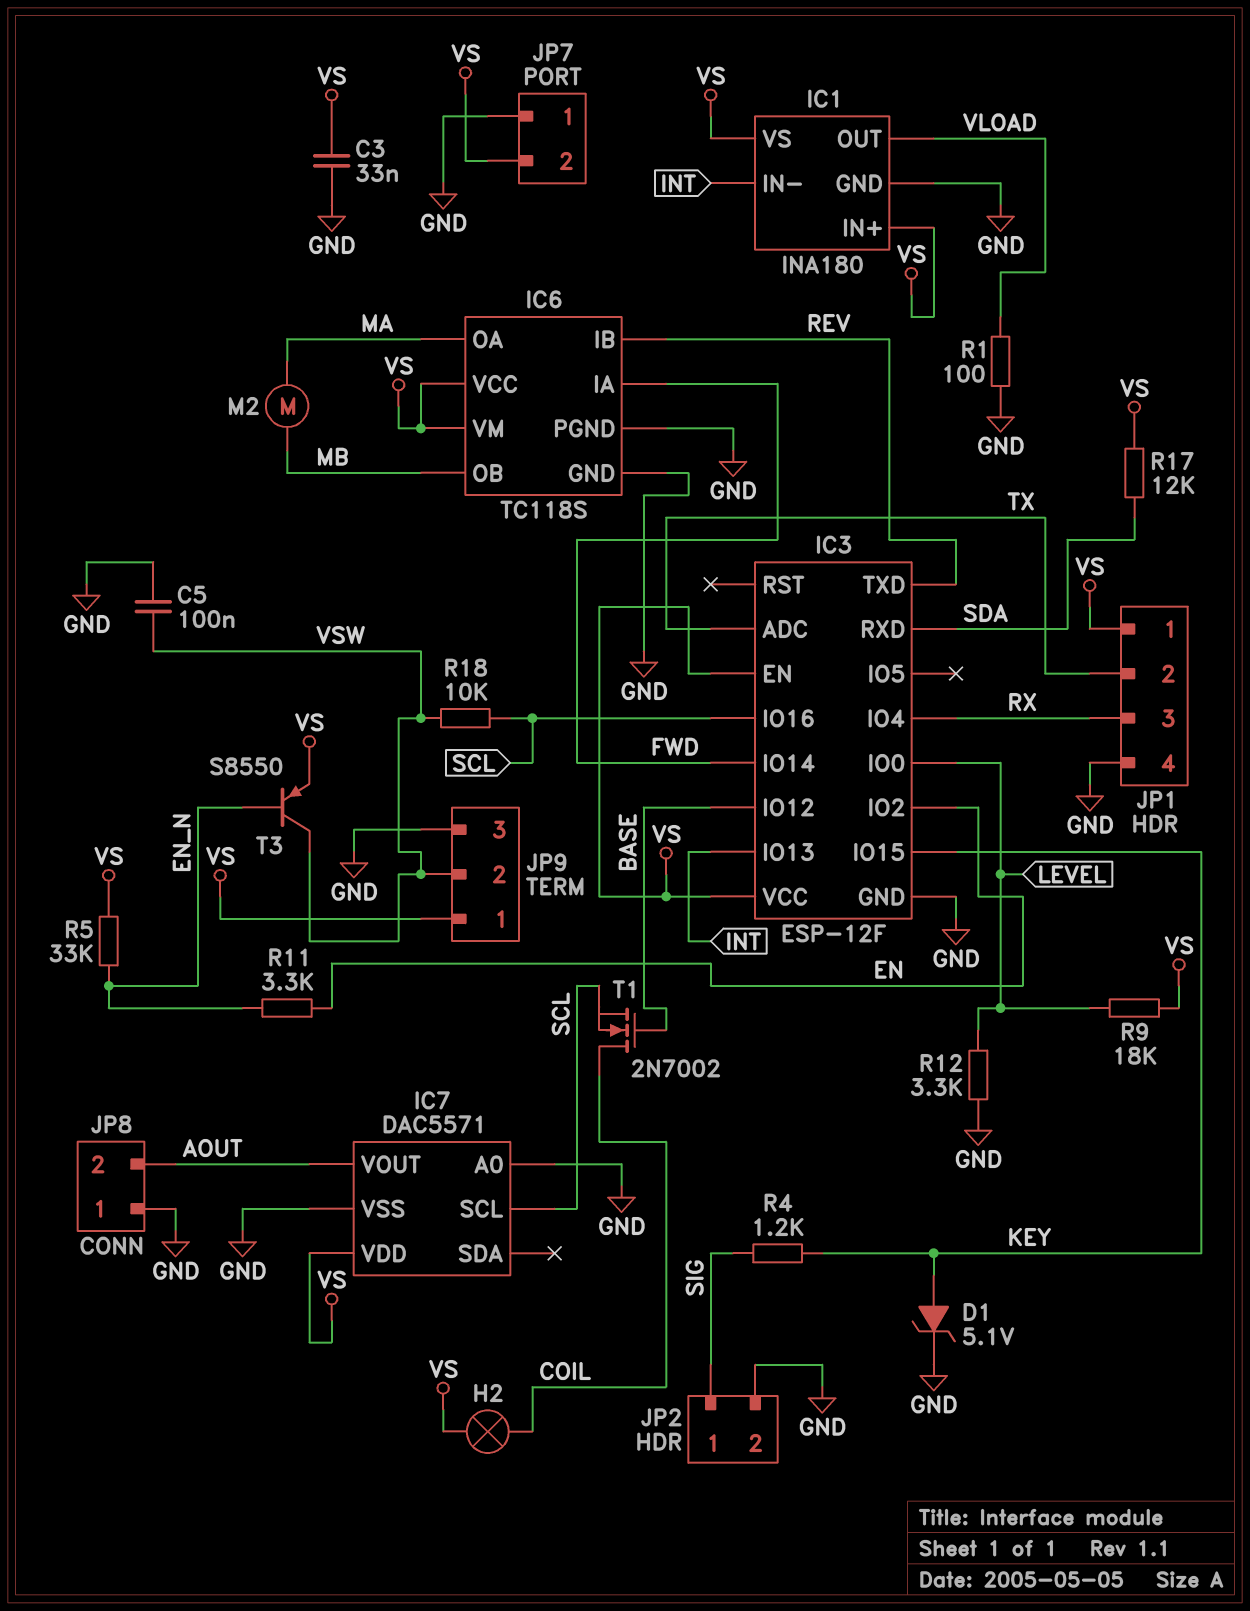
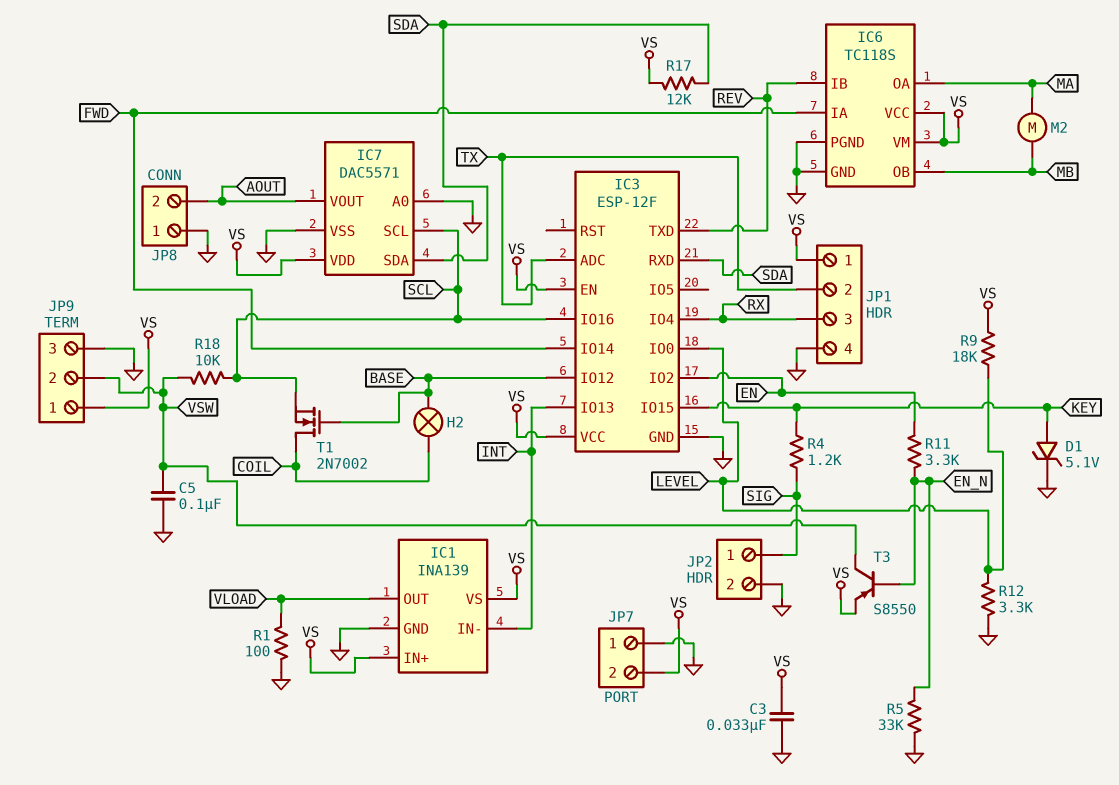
H2: lamp (COIL, VS) -> lamp (BASE, COIL)
IC1: INA180 -> INA139
IC7 pin SDA: none -> SDA
R5: 33k (EN_N, VS) -> 33k (EN_N, GND)

